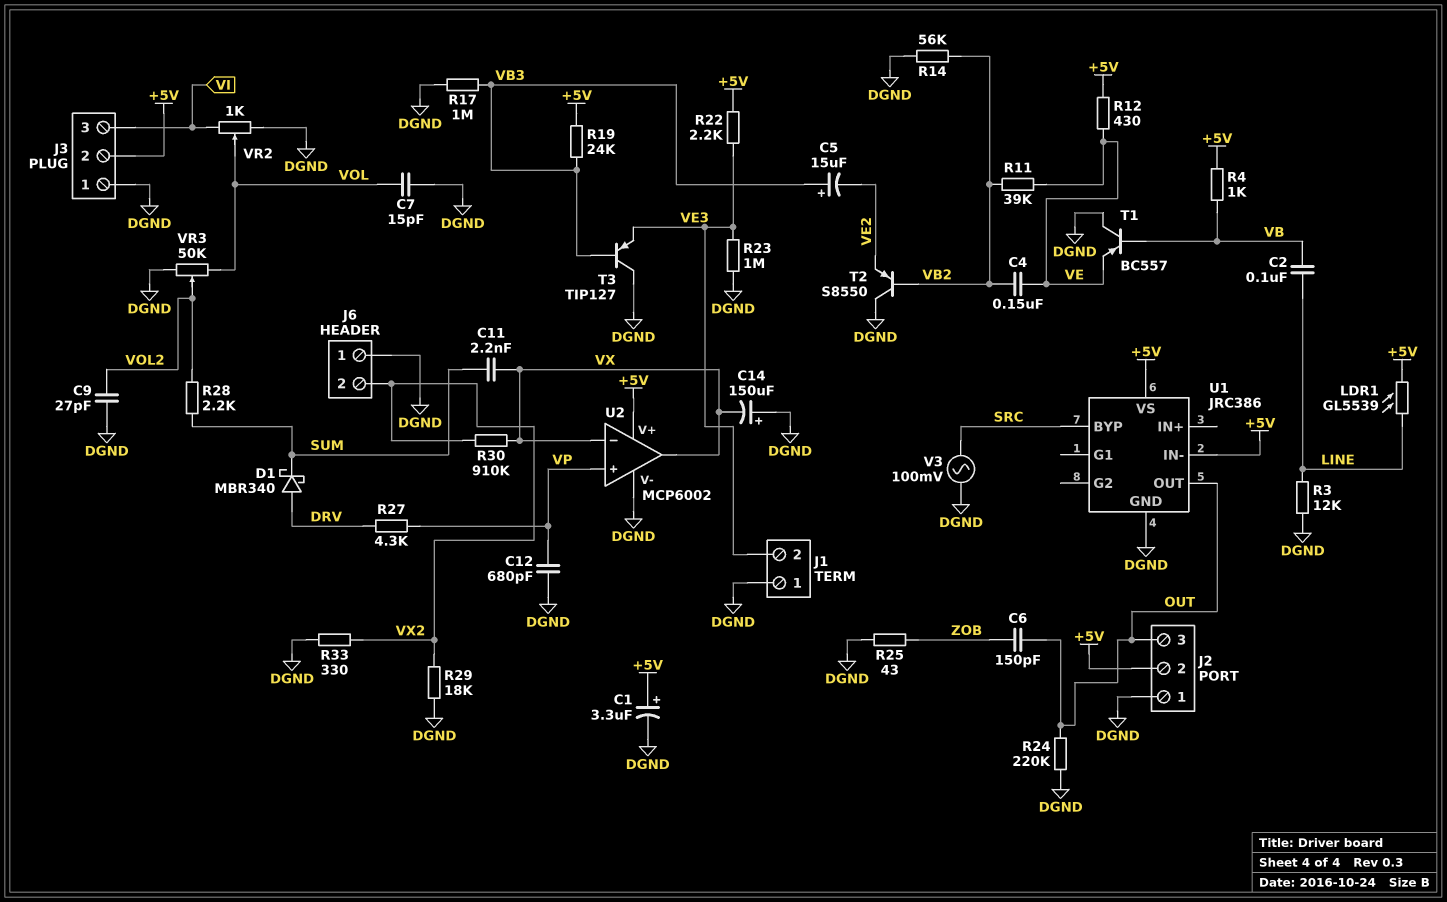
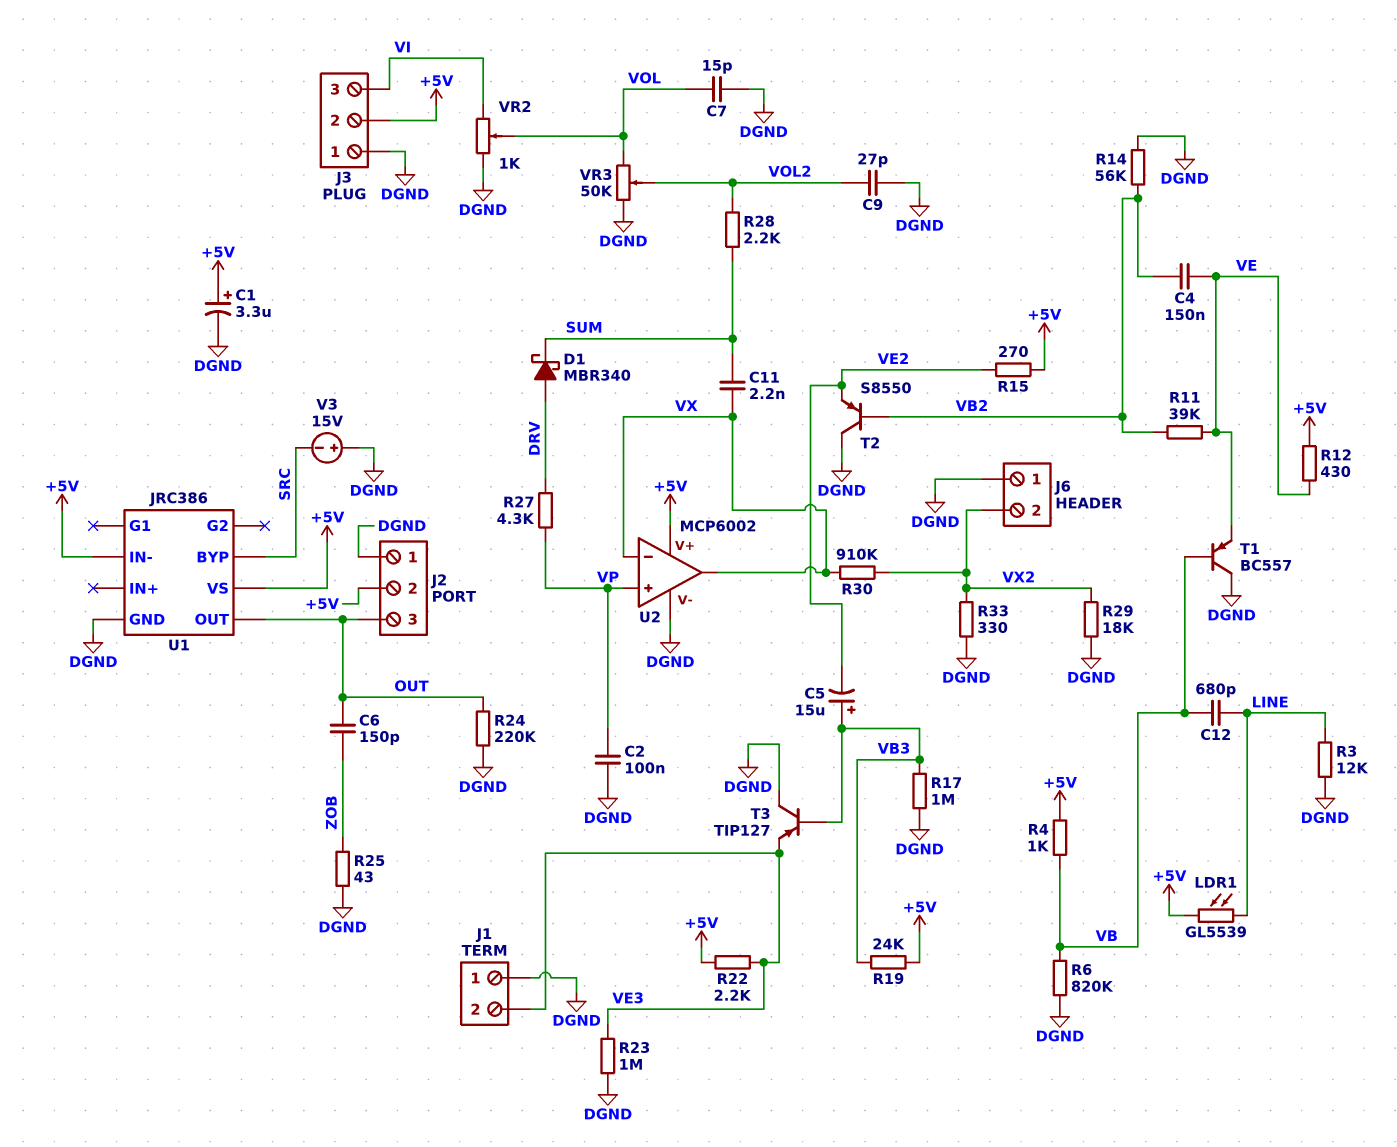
C2: 100nF (LINE, VB) -> 100nF (DGND, VP)
C12: 680pF (DGND, VP) -> 680pF (LINE, VB)
C14: 150uF (plus DGND, minus VX) -> none
R6: none -> 820k (DGND, VB)
R15: none -> 270 (+5V, VE2)
V3: AC 100mV (DGND, SRC) -> 15V (plus DGND, minus SRC)

